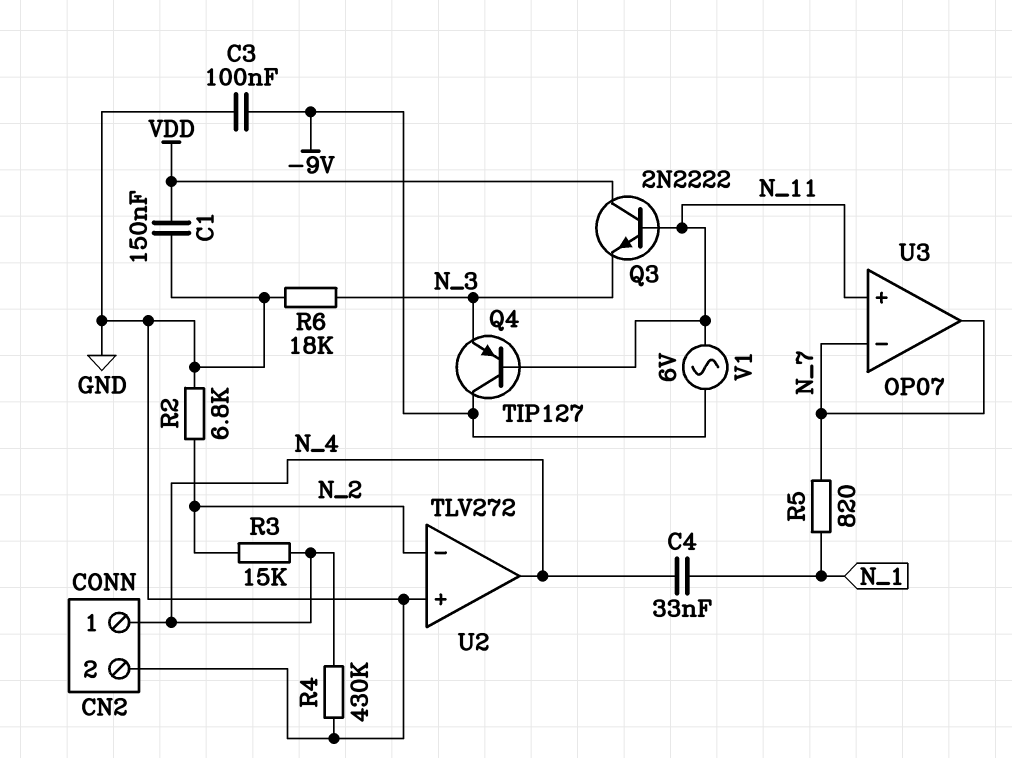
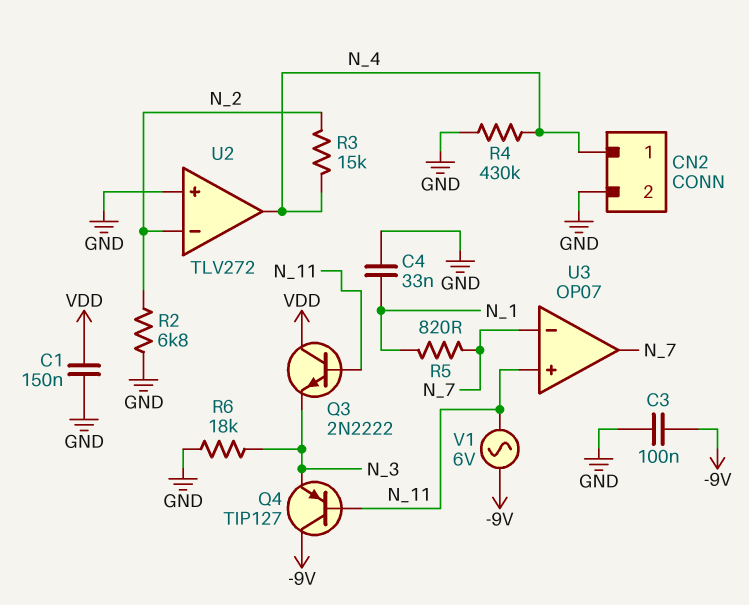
C4: 33nF (N_1, N_4) -> 33nF (GND, N_1)

